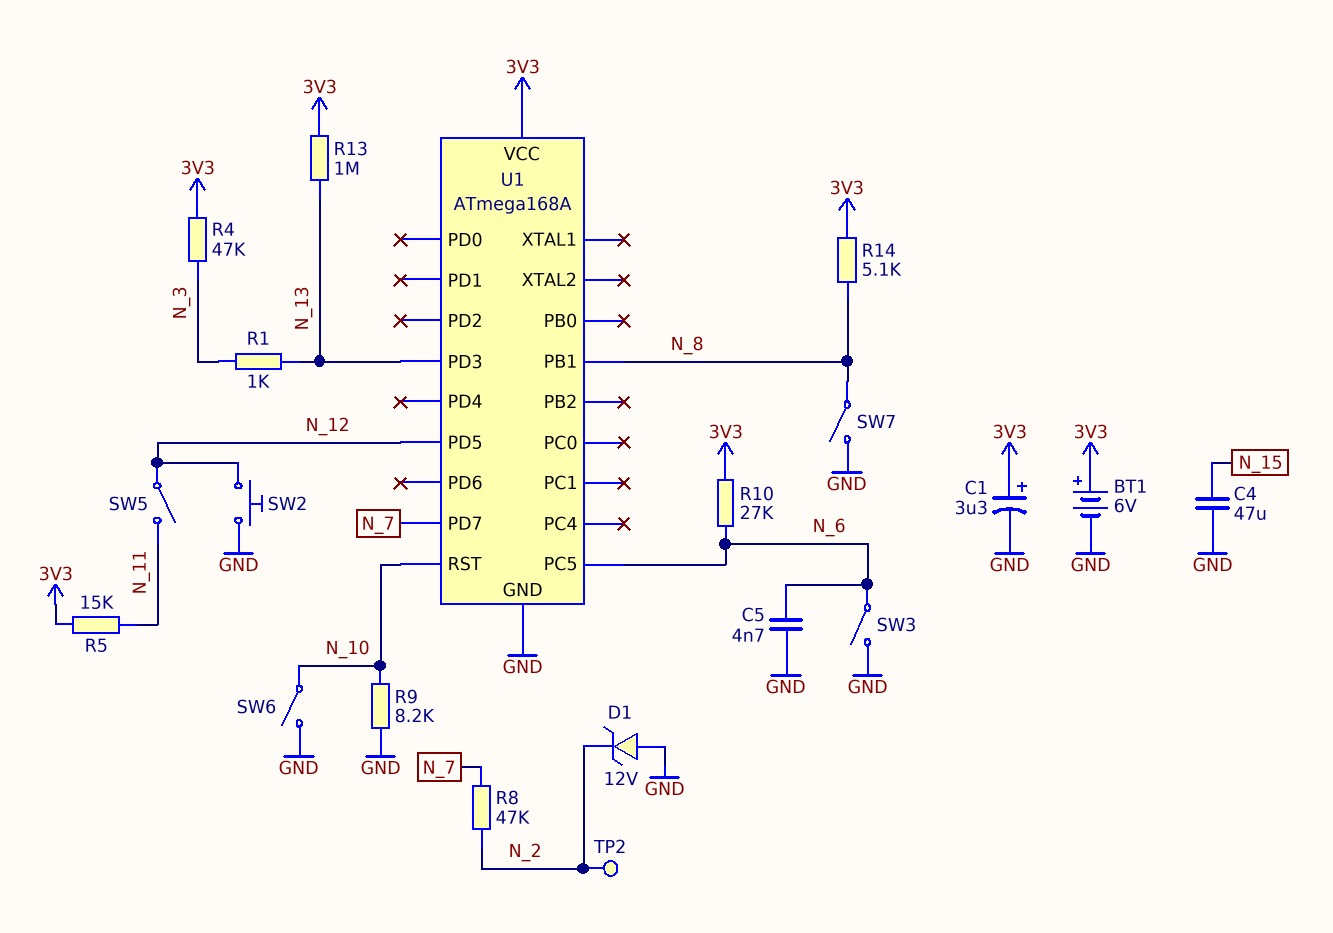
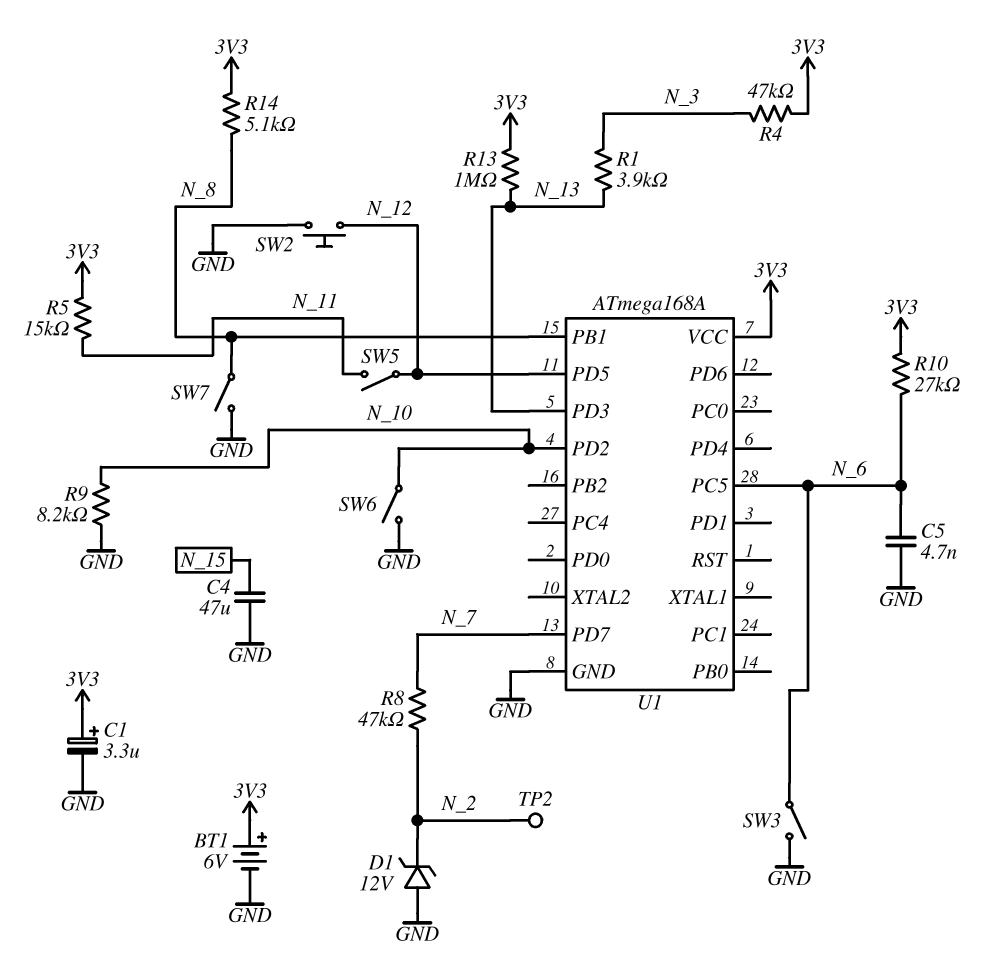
R1: 1k (N_3, N_13) -> 3.9k (N_3, N_13)
U1 pin PD2: none -> N_10
U1 pin RST: N_10 -> none

